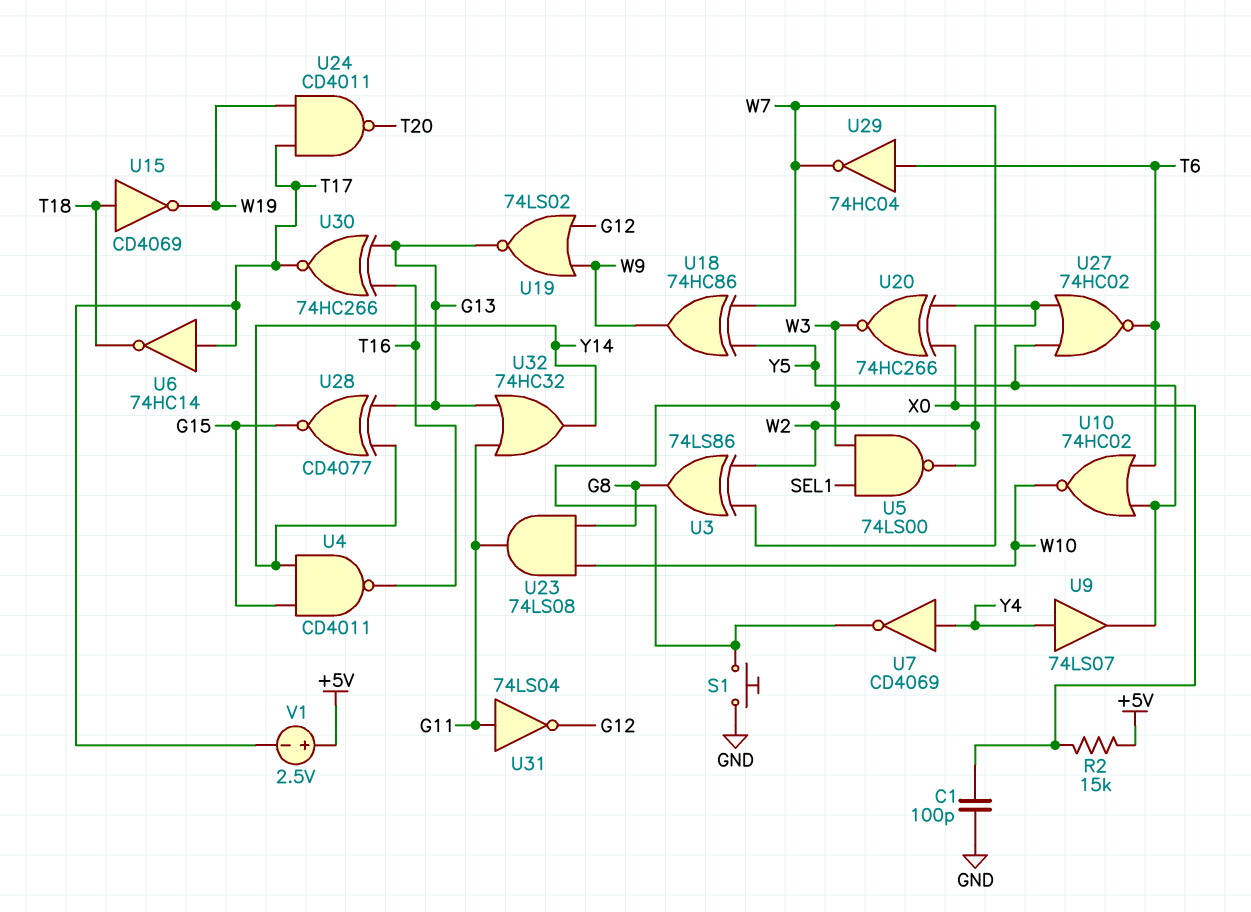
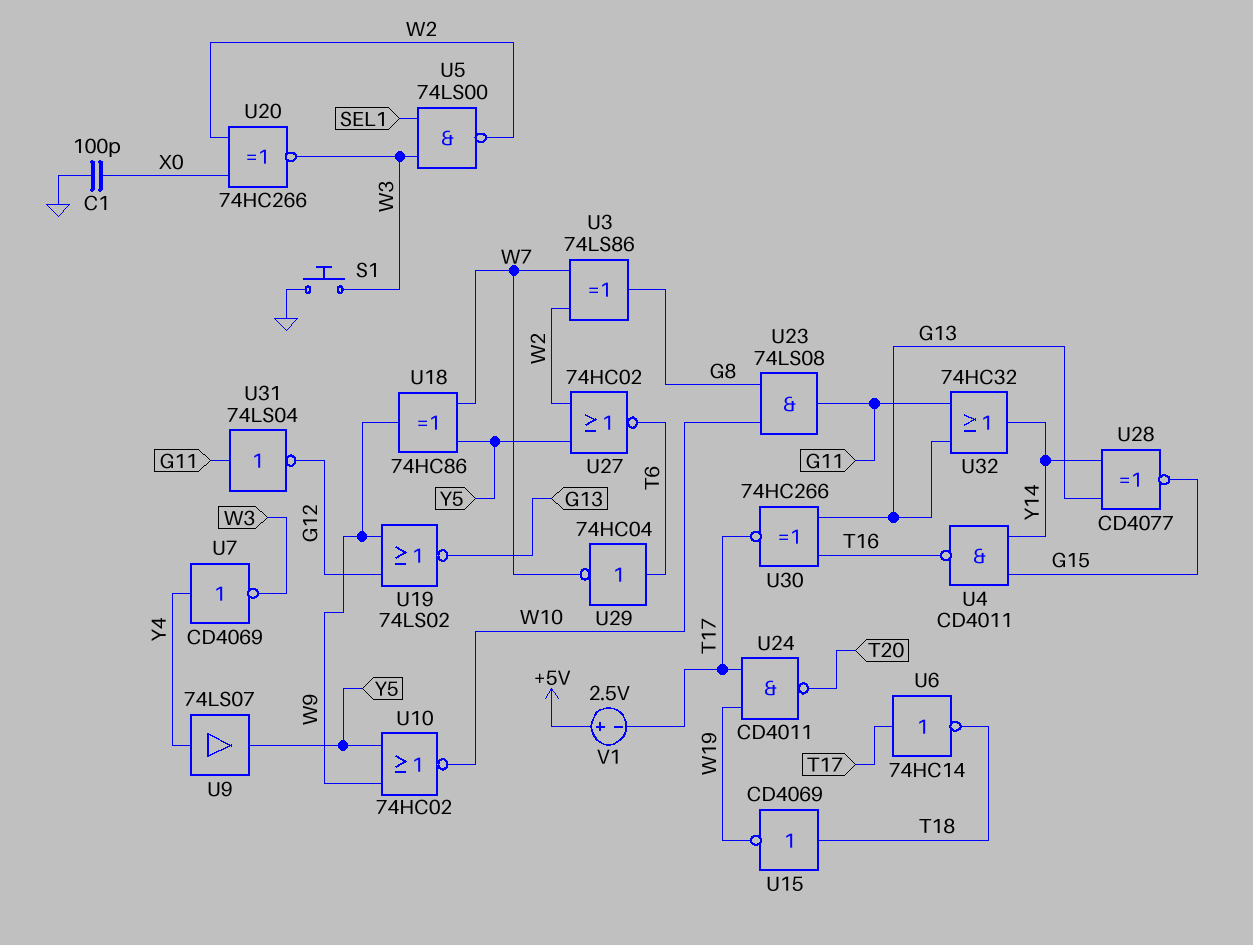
R2: 15k (+5V, X0) -> none
U10: NOR 74HC02 (in T6, in Y5, out W10) -> NOR 74HC02 (in W9, in Y5, out W10)

